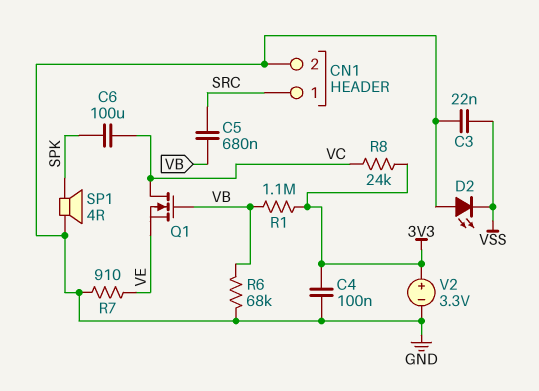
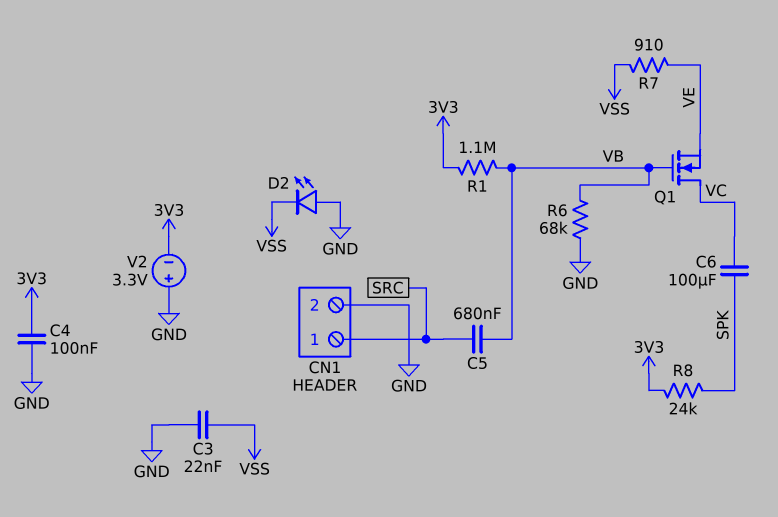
R7: 910 (GND, VE) -> 910 (VE, VSS)
R8: 24k (3V3, VC) -> 24k (3V3, SPK)
SP1: speaker 4R (GND, SPK) -> none
V2: 3.3V (plus 3V3, minus GND) -> 3.3V (plus GND, minus 3V3)

